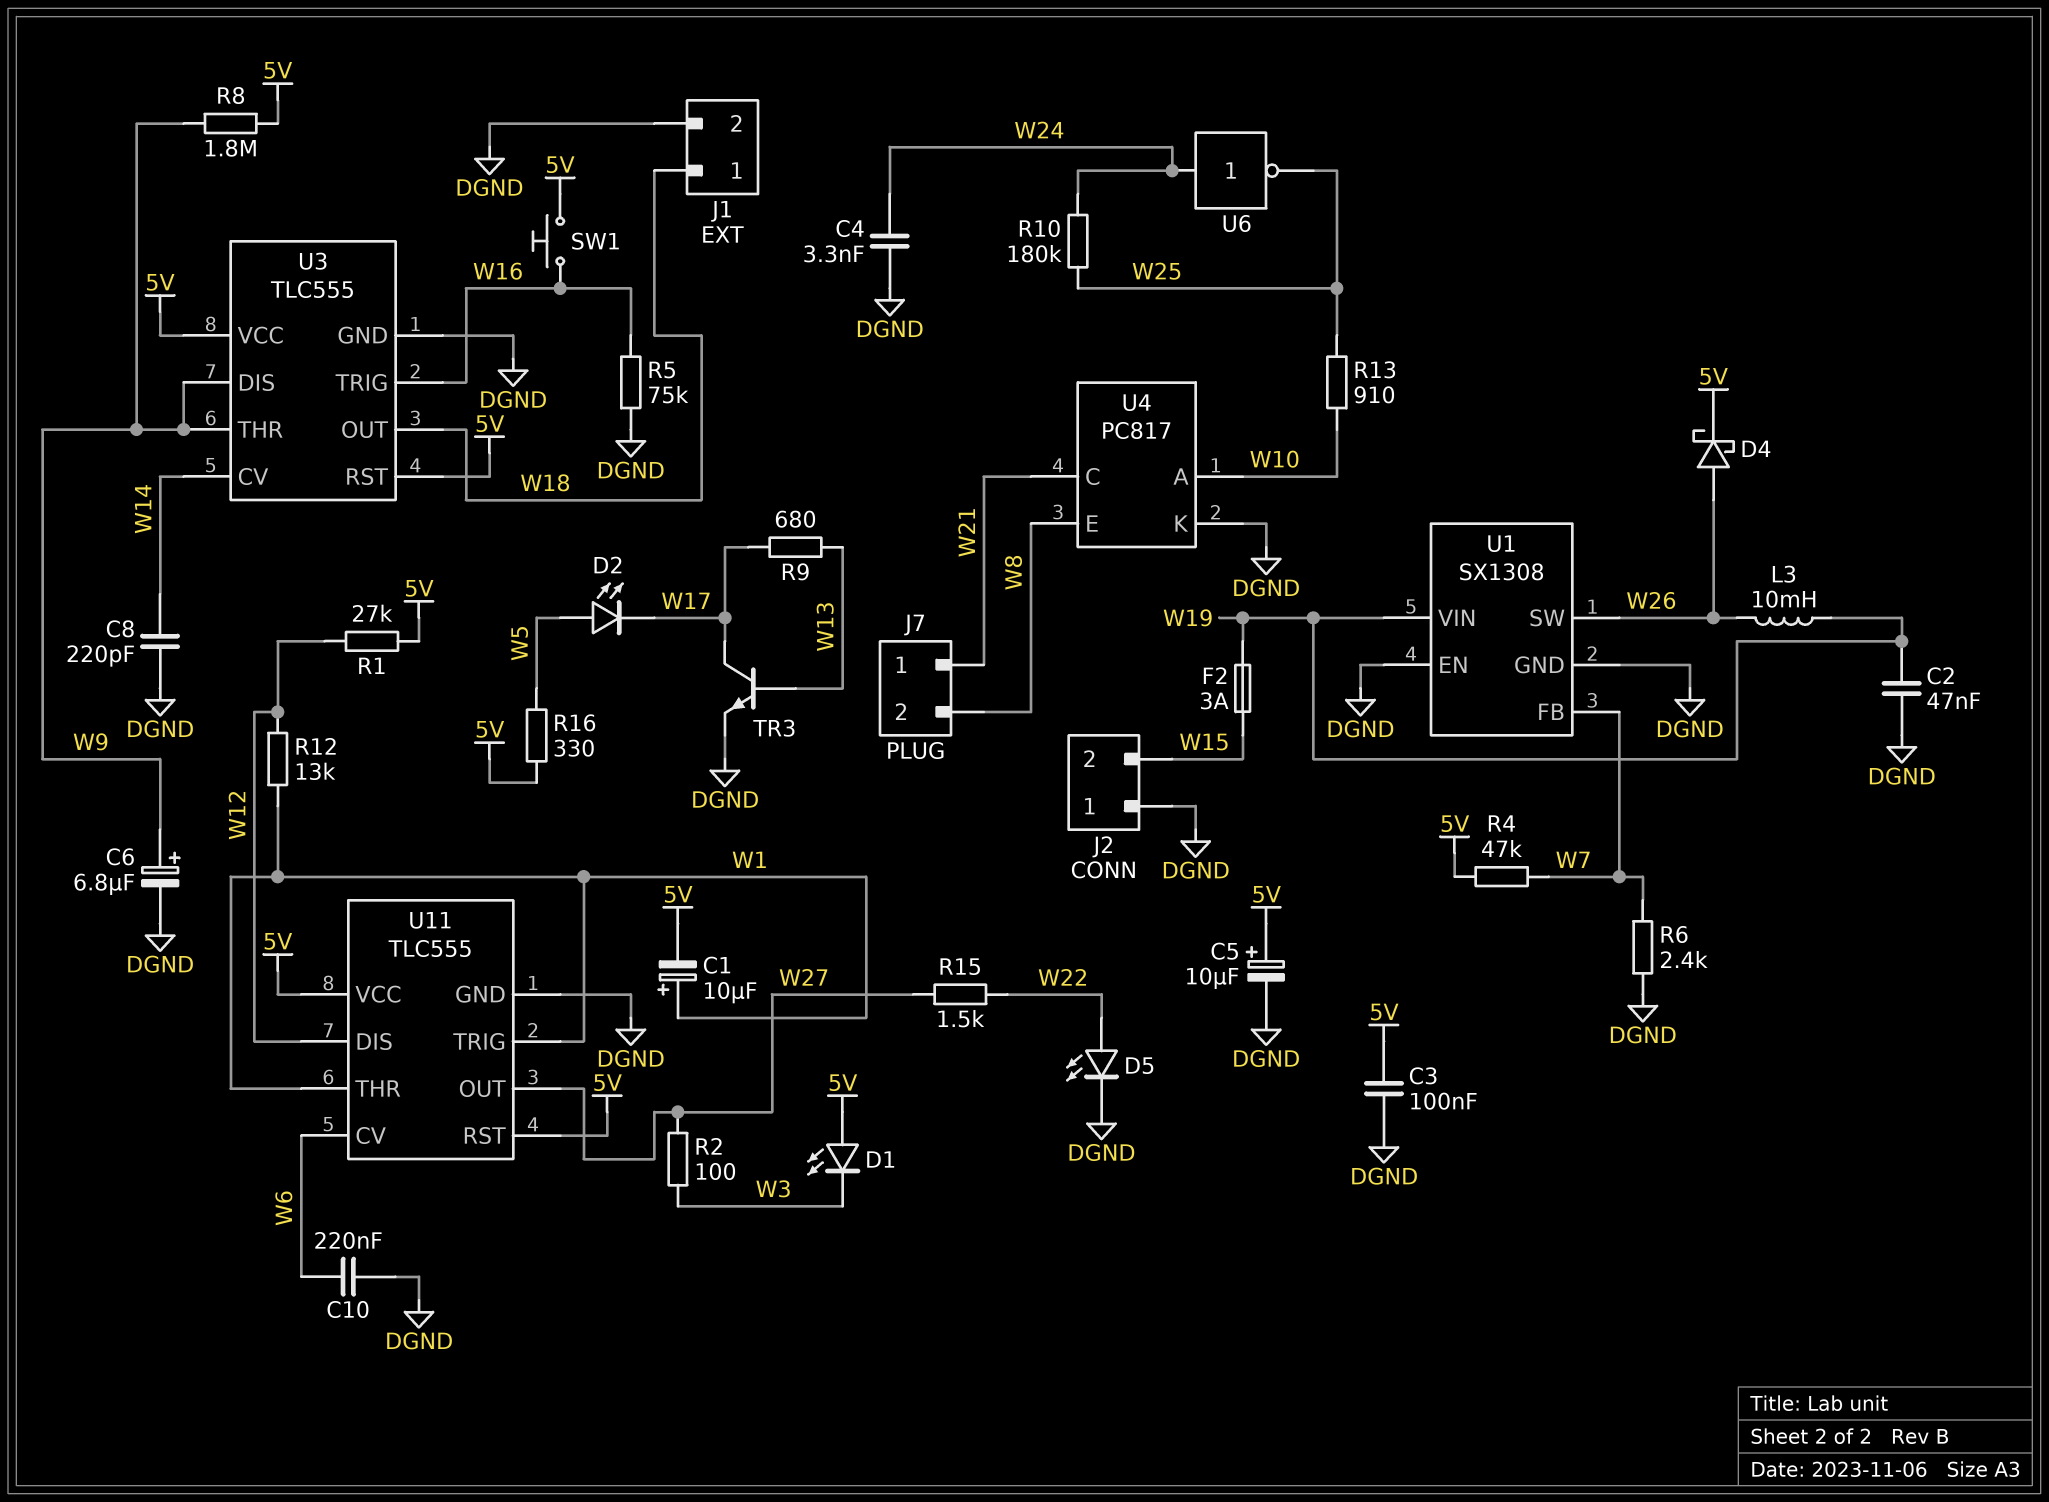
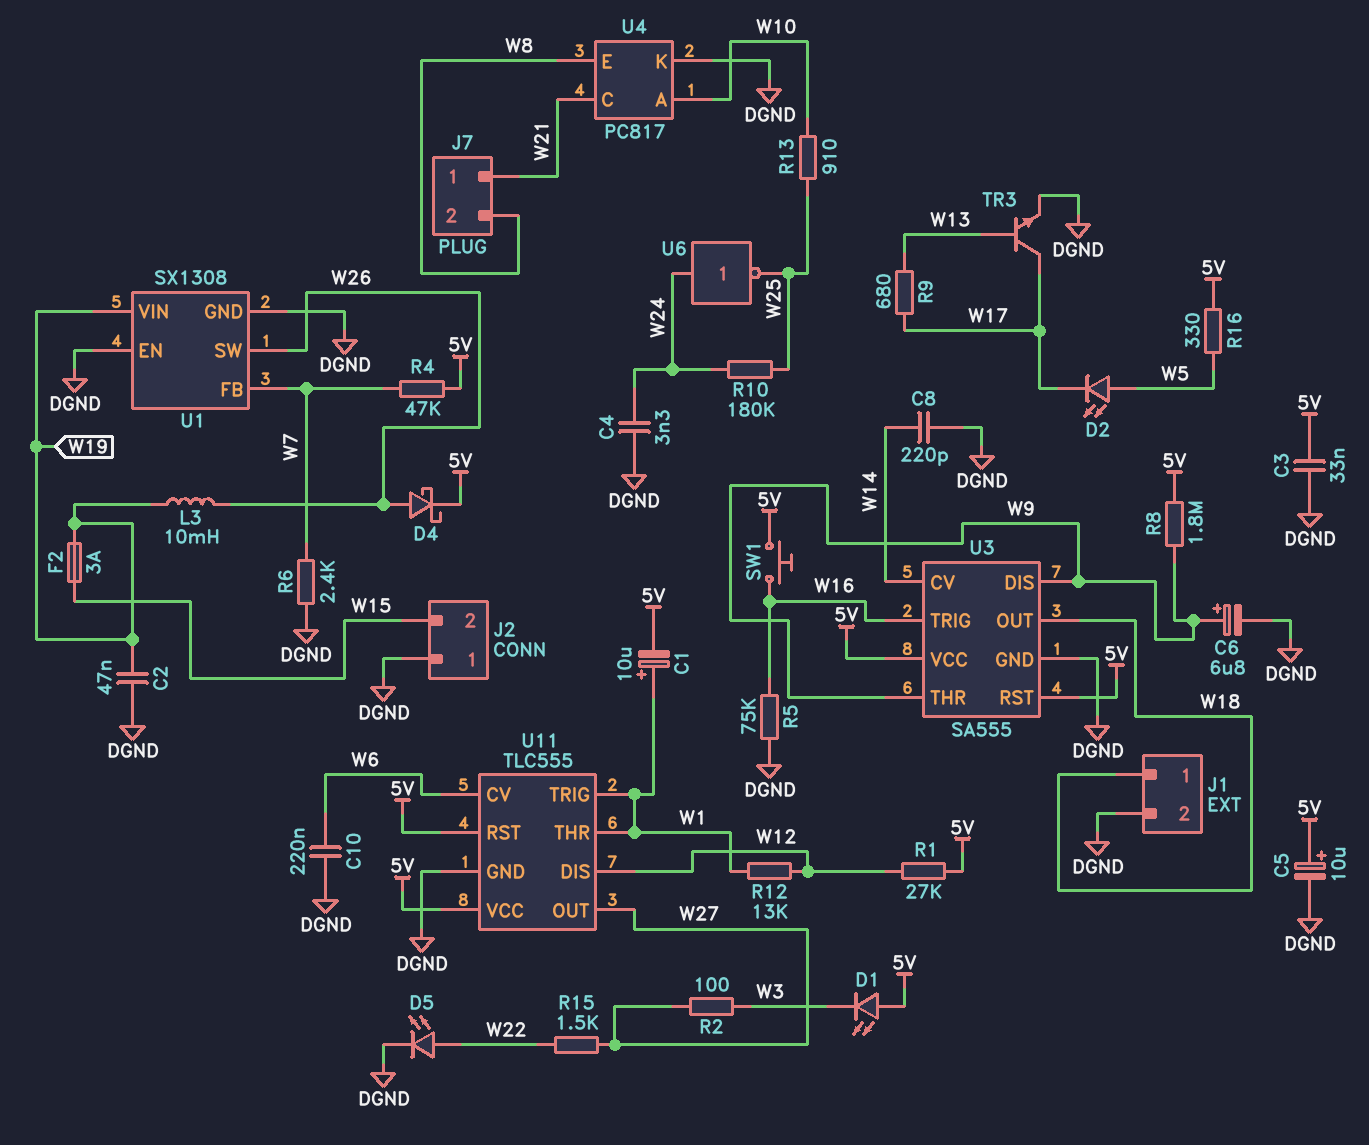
C3: 100nF (5V, DGND) -> 33nF (5V, DGND)
U3: TLC555 -> SA555

